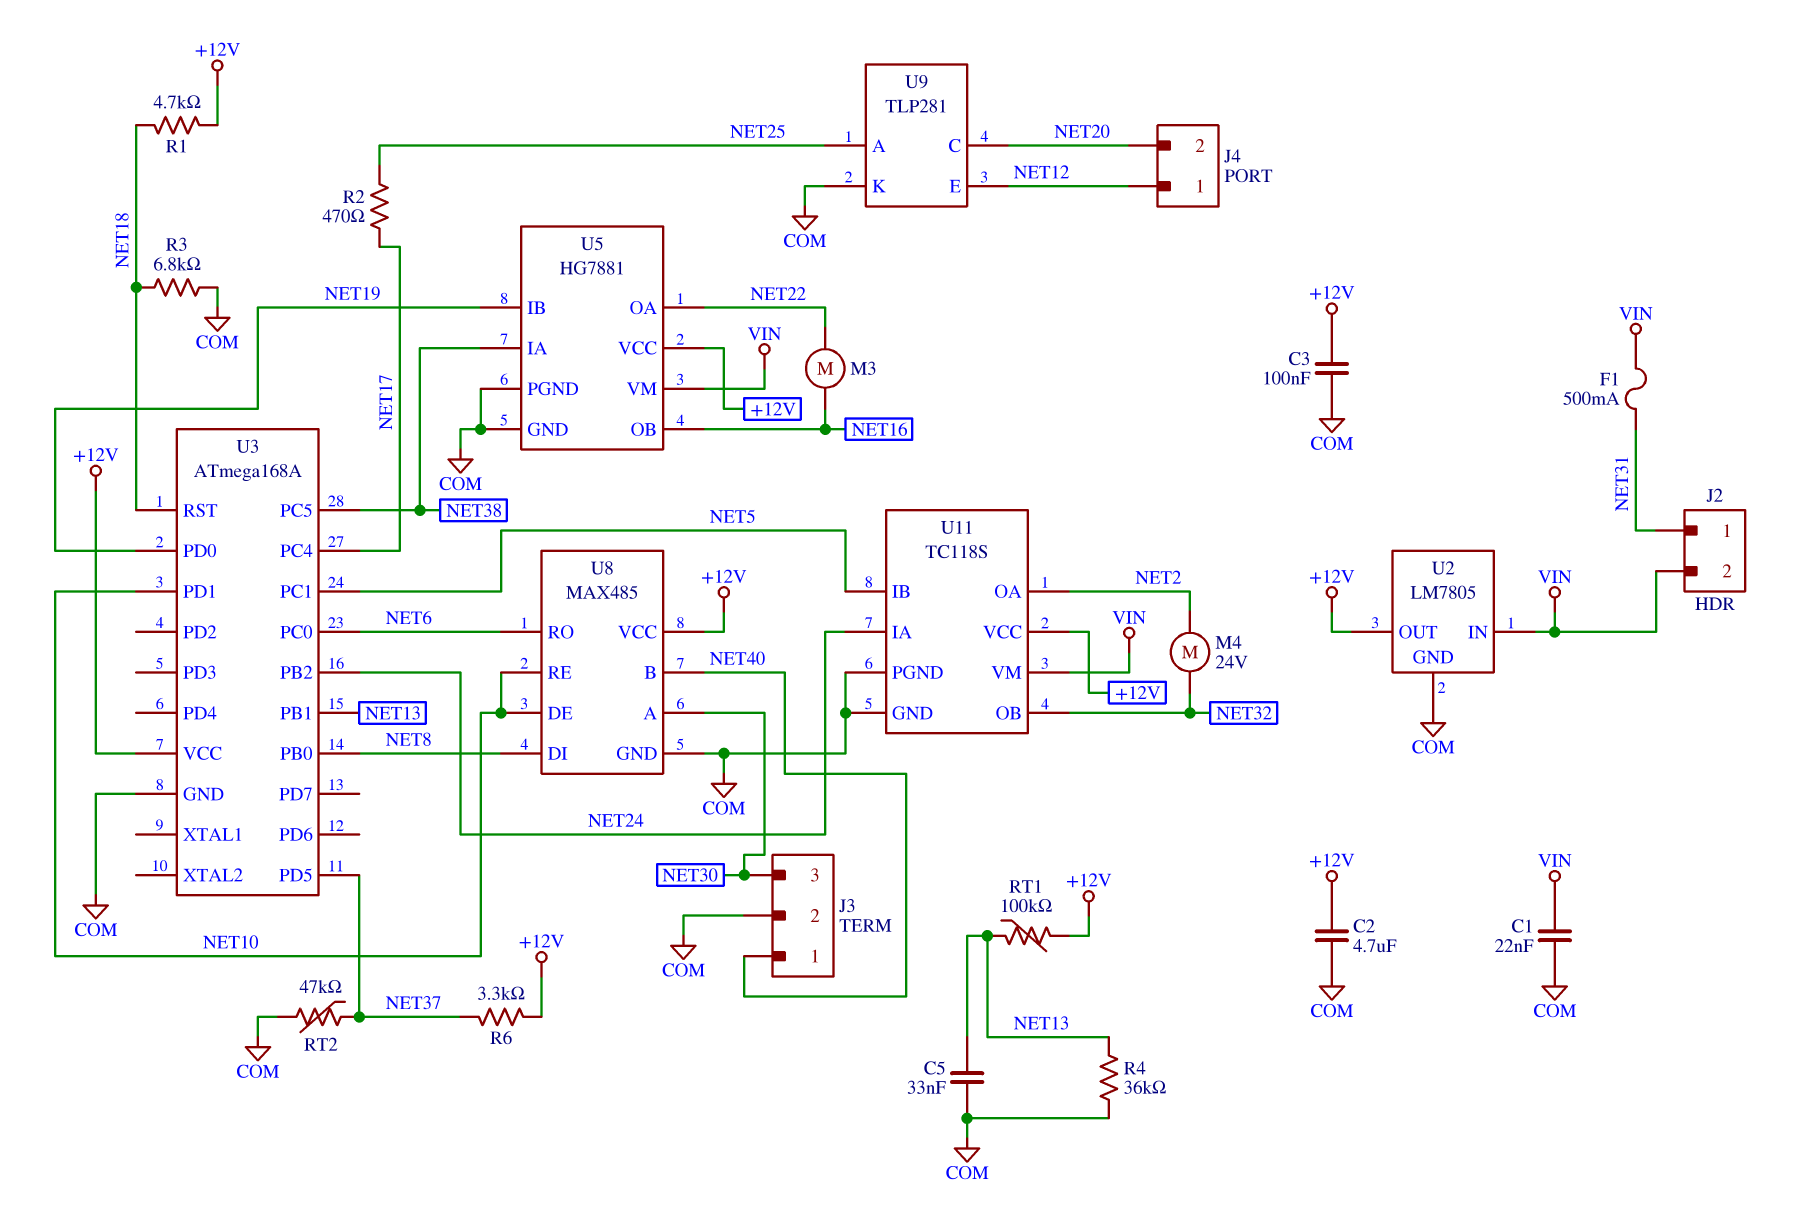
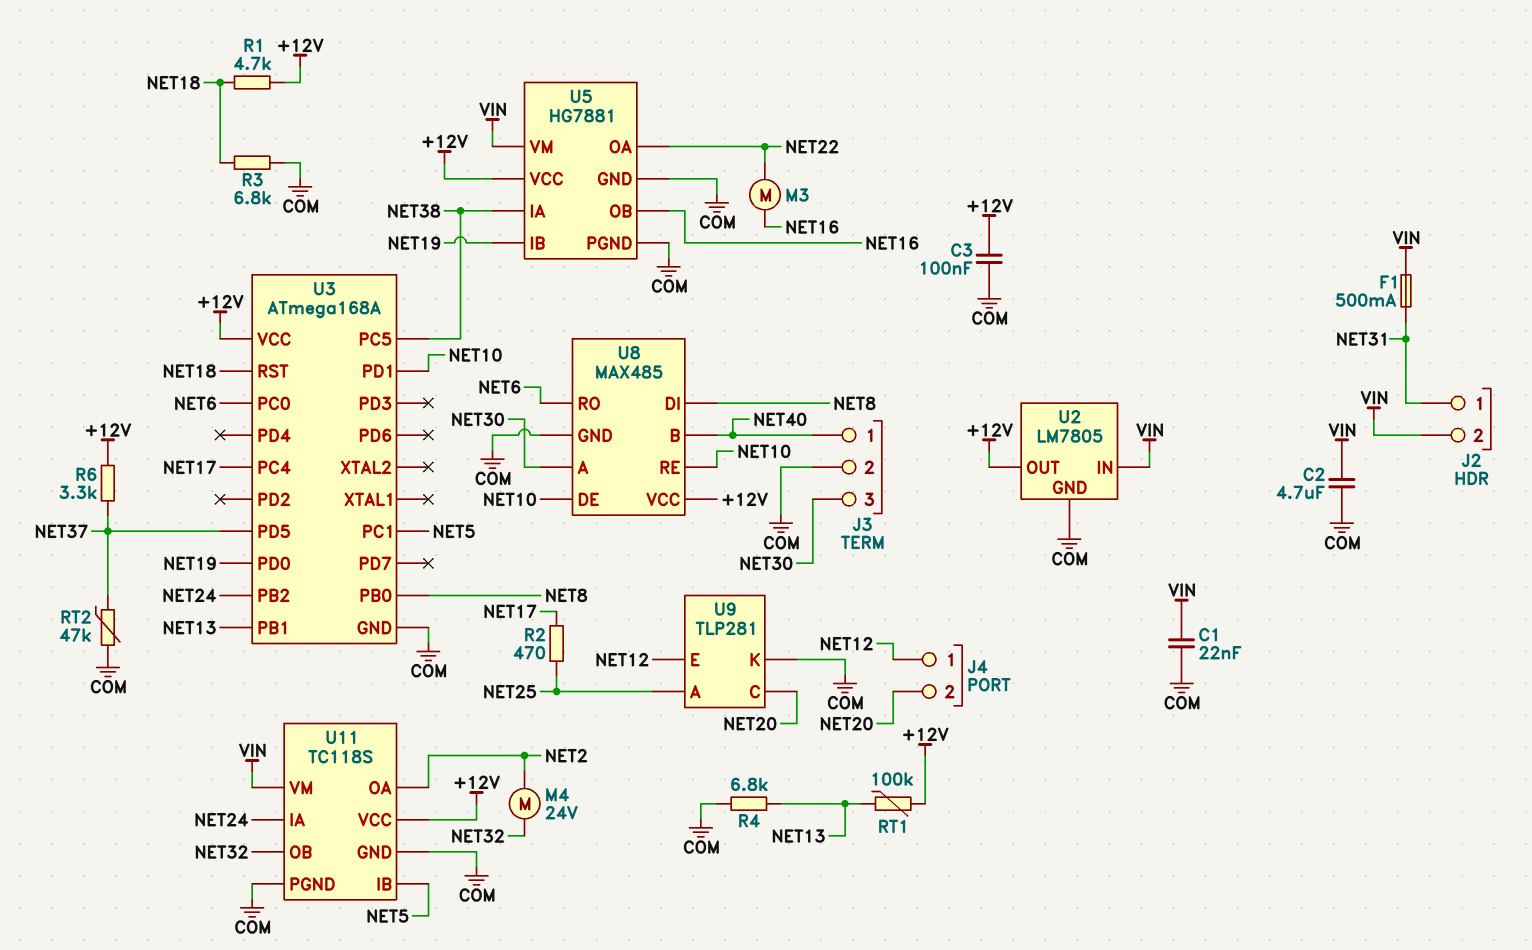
C2: 4.7uF (+12V, COM) -> 4.7uF (COM, VIN)
C5: 33nF (COM, NET13) -> none
R4: 36k (COM, NET13) -> 6.8k (COM, NET13)

